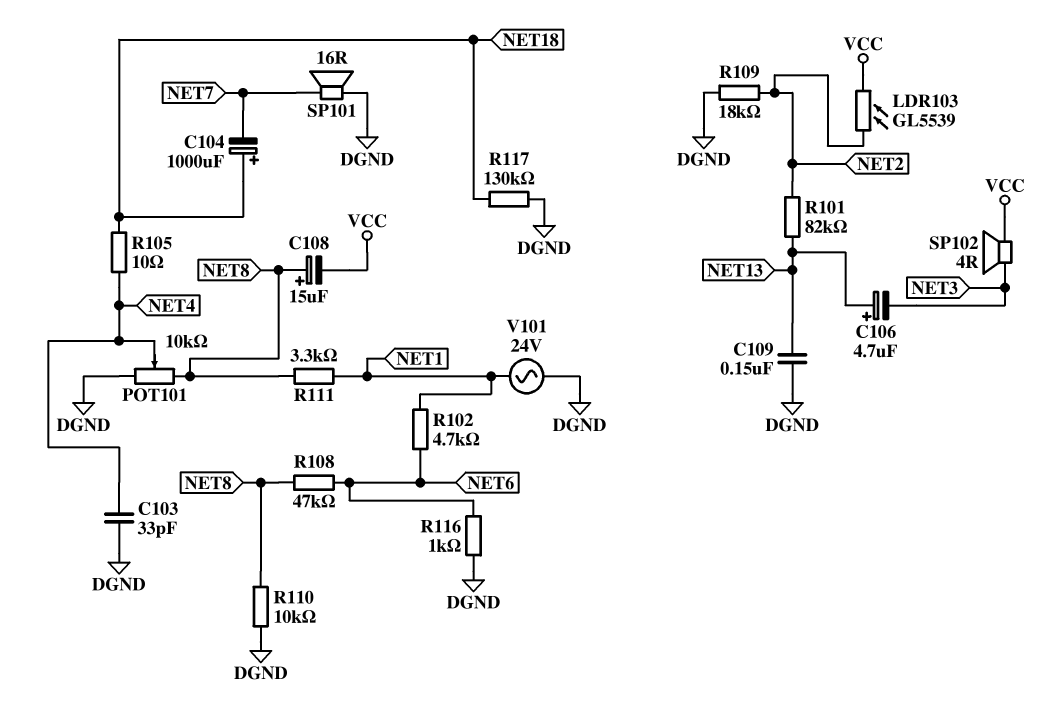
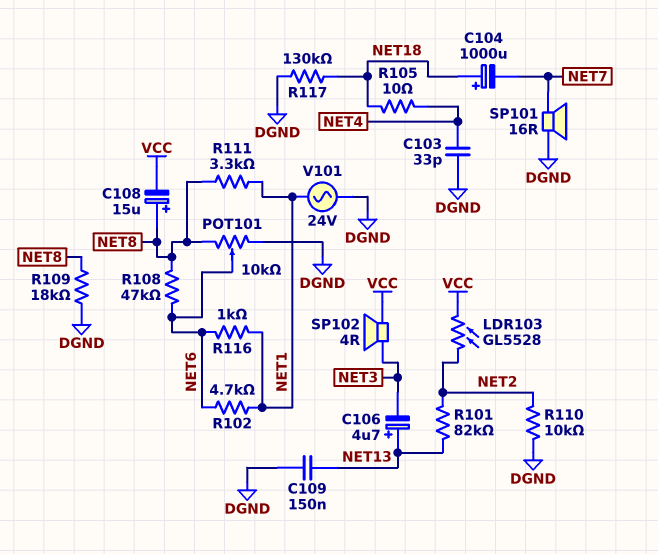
LDR103: GL5539 (NET2, VCC) -> GL5528 (NET2, VCC)
POT101: 10k (DGND, NET8, wiper NET4) -> 10k (DGND, NET8, wiper NET6)
R109: 18k (DGND, NET2) -> 18k (DGND, NET8)
R110: 10k (DGND, NET8) -> 10k (DGND, NET2)
R116: 1k (DGND, NET6) -> 1k (NET1, NET6)

